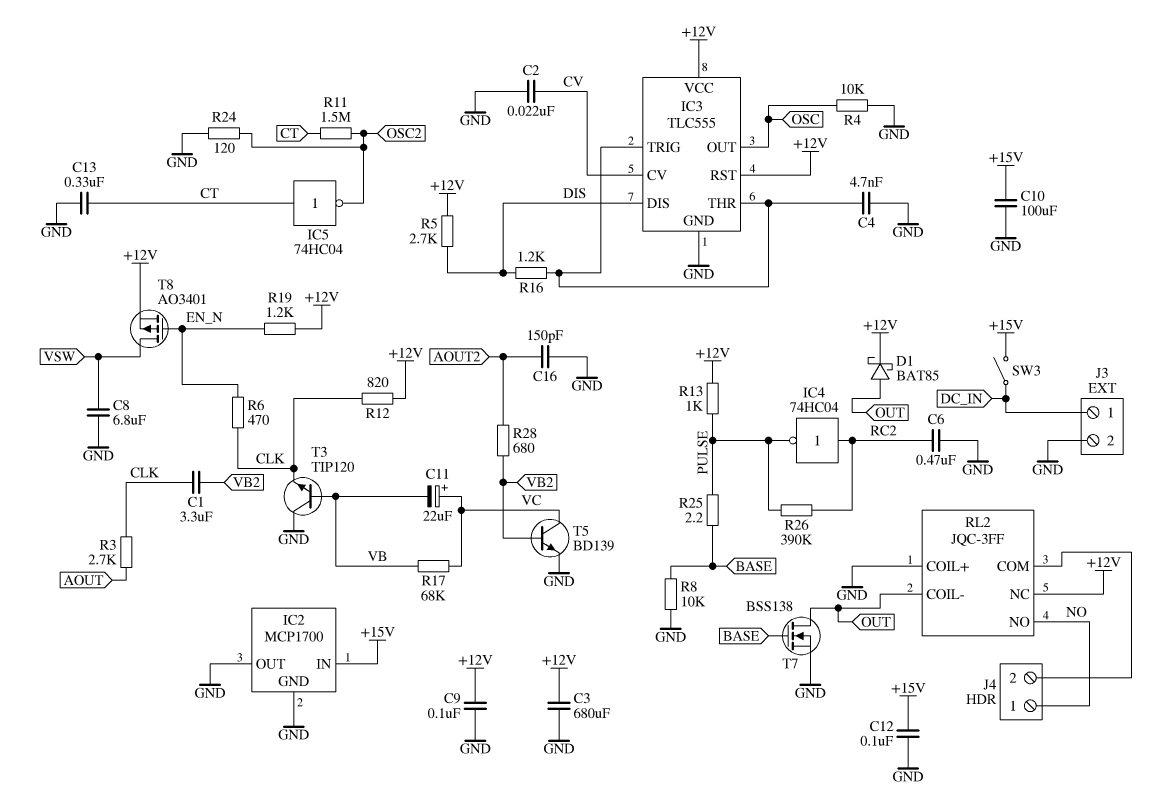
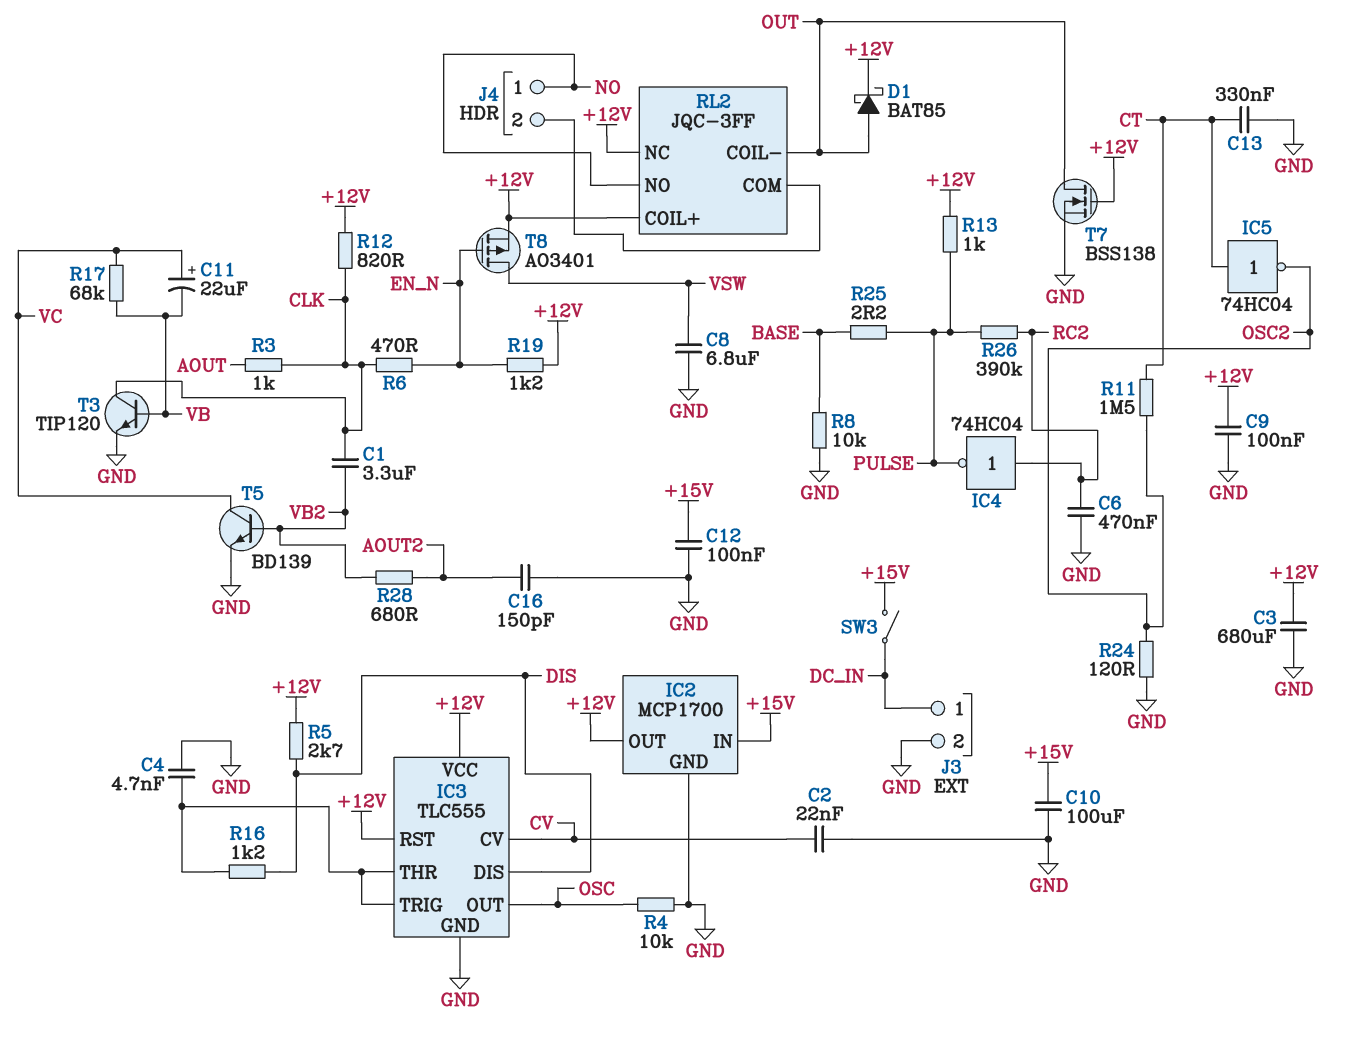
IC2 pin OUT: GND -> +12V
R3: 2.7k (AOUT, CLK) -> 1k (AOUT, CLK)
RL2 pin COIL+: GND -> +12V
T3: NPN TIP120 (B VB, C GND, E CLK) -> NPN TIP120 (B VB, C CLK, E GND)
T7: NMOS BSS138 (G BASE, D OUT, S GND) -> NMOS BSS138 (G +12V, D OUT, S GND)

